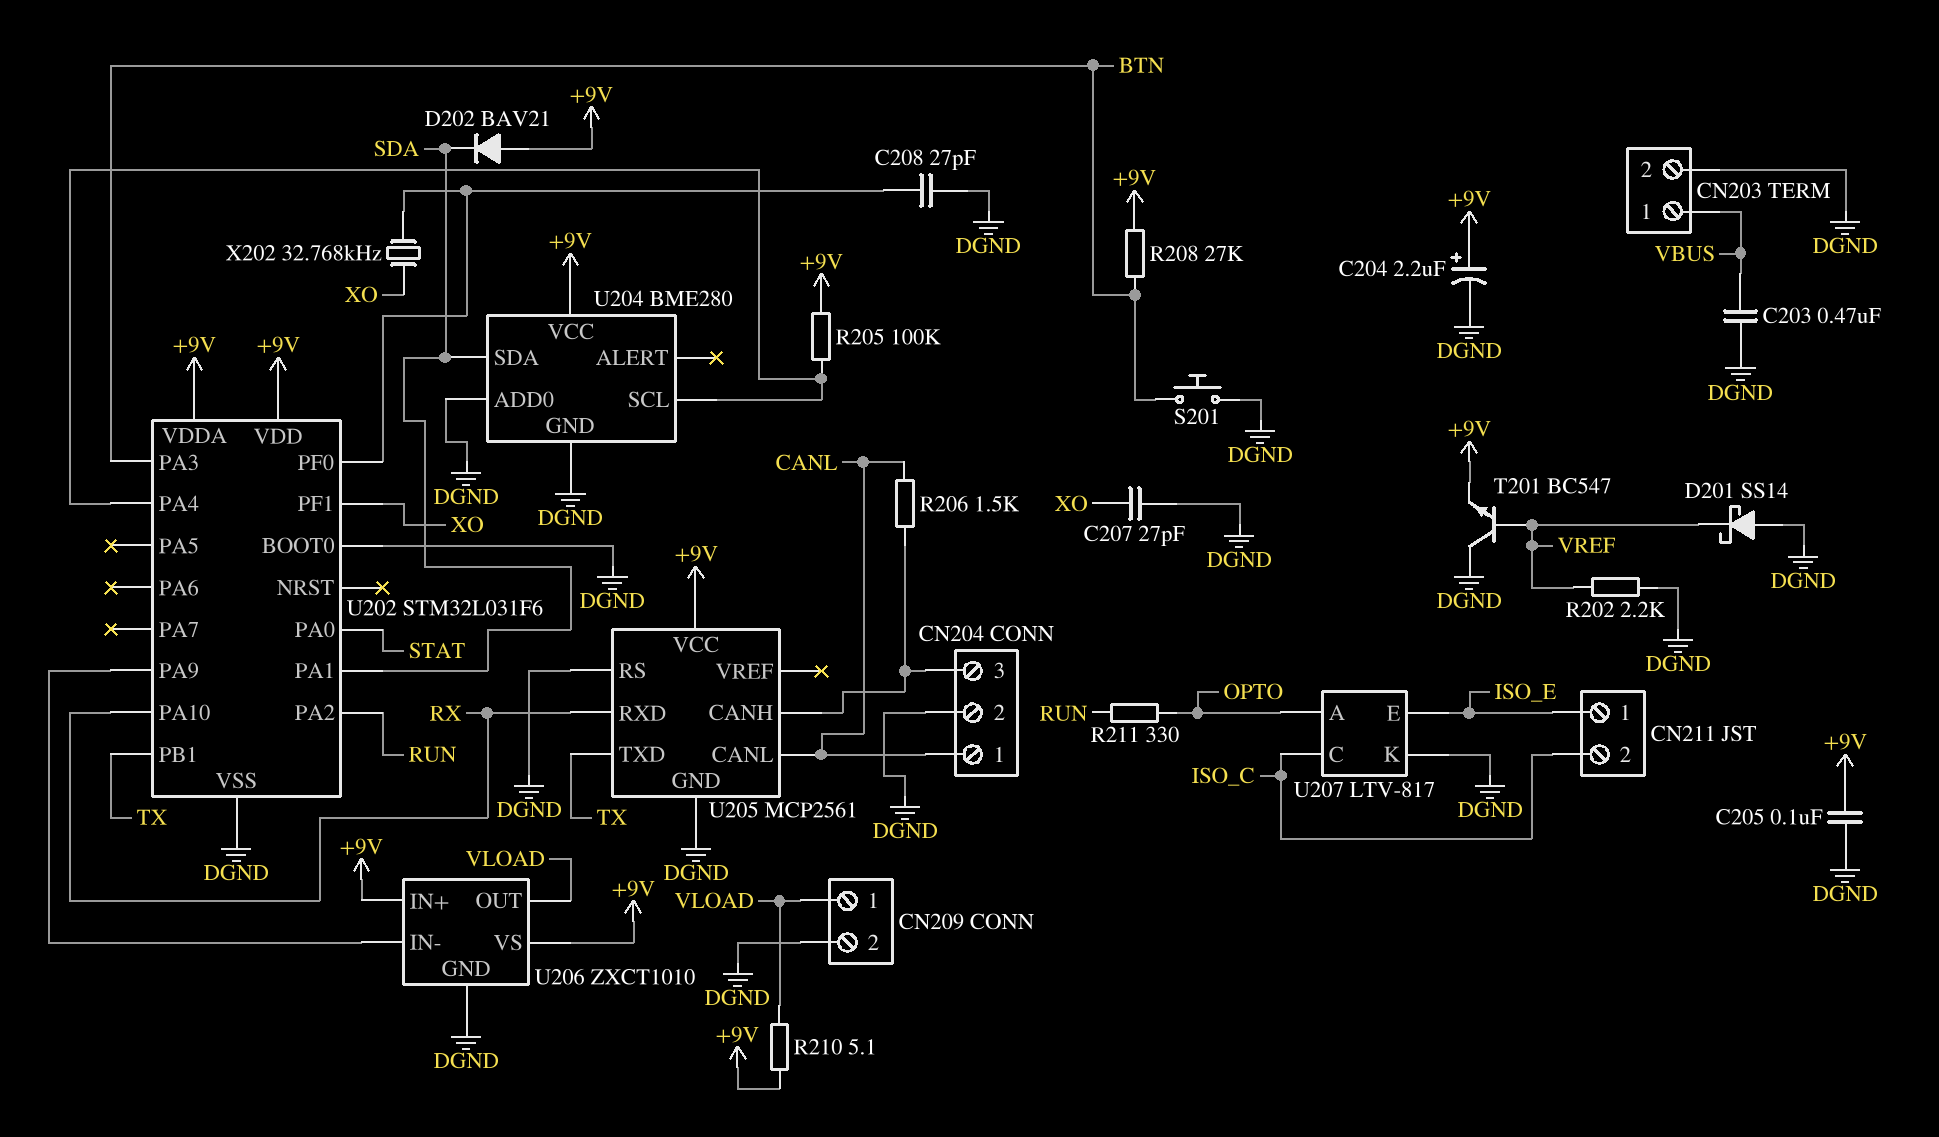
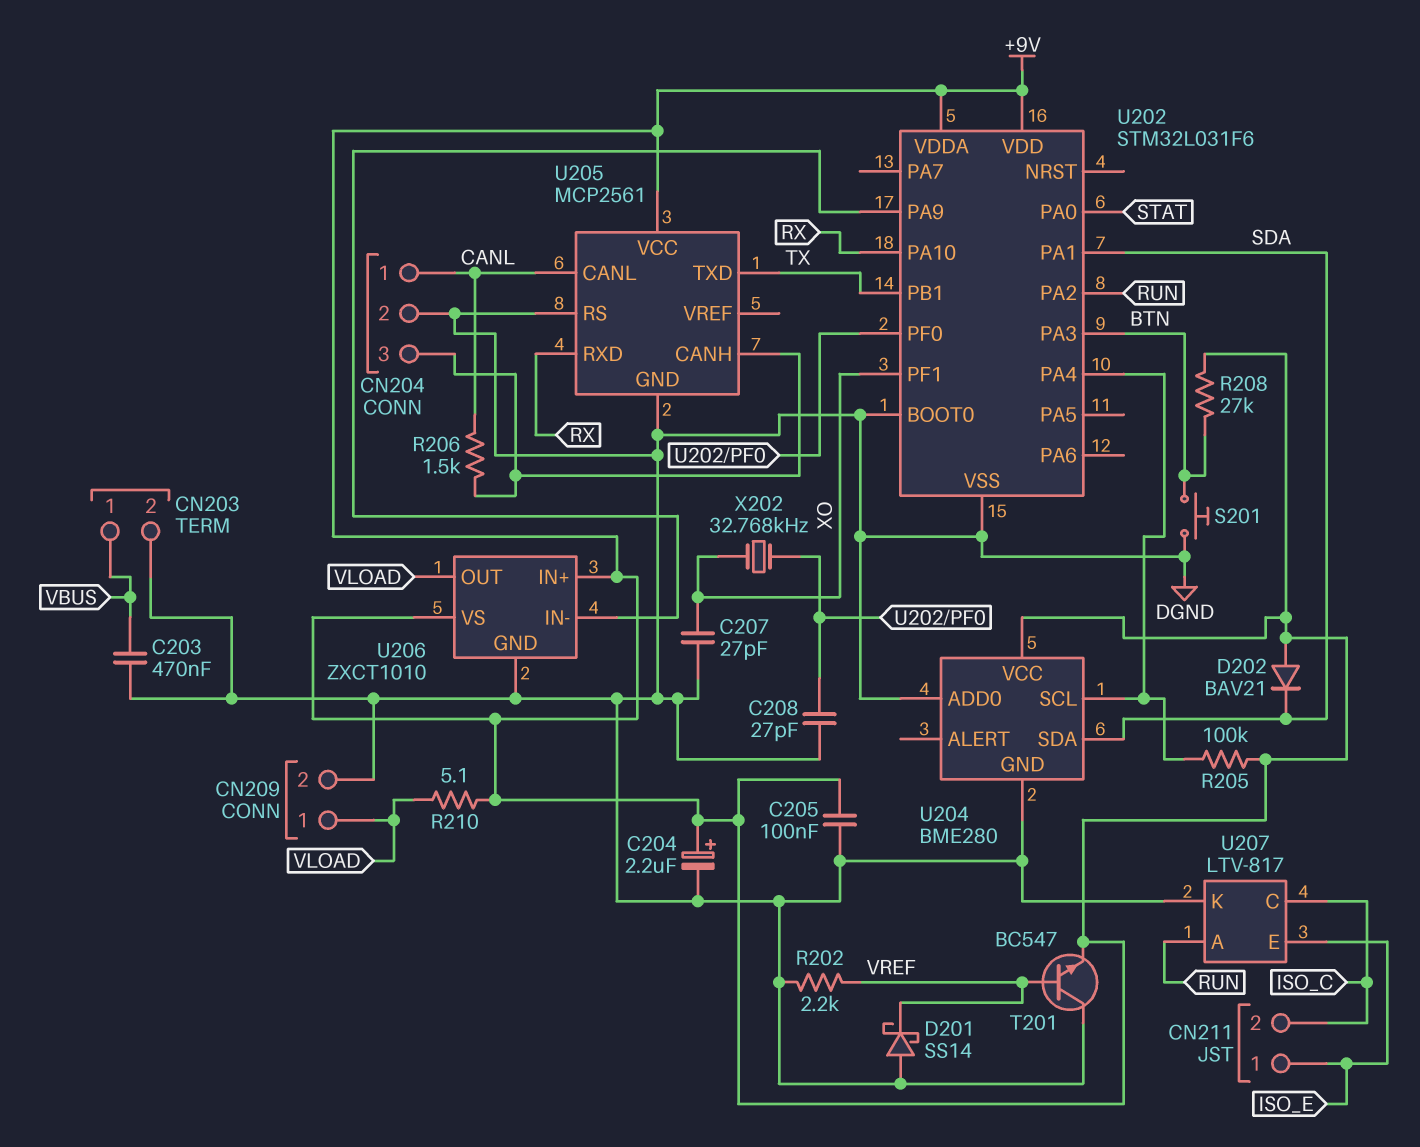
R211: 330 (OPTO, RUN) -> none
U207 pin A: OPTO -> RUN

